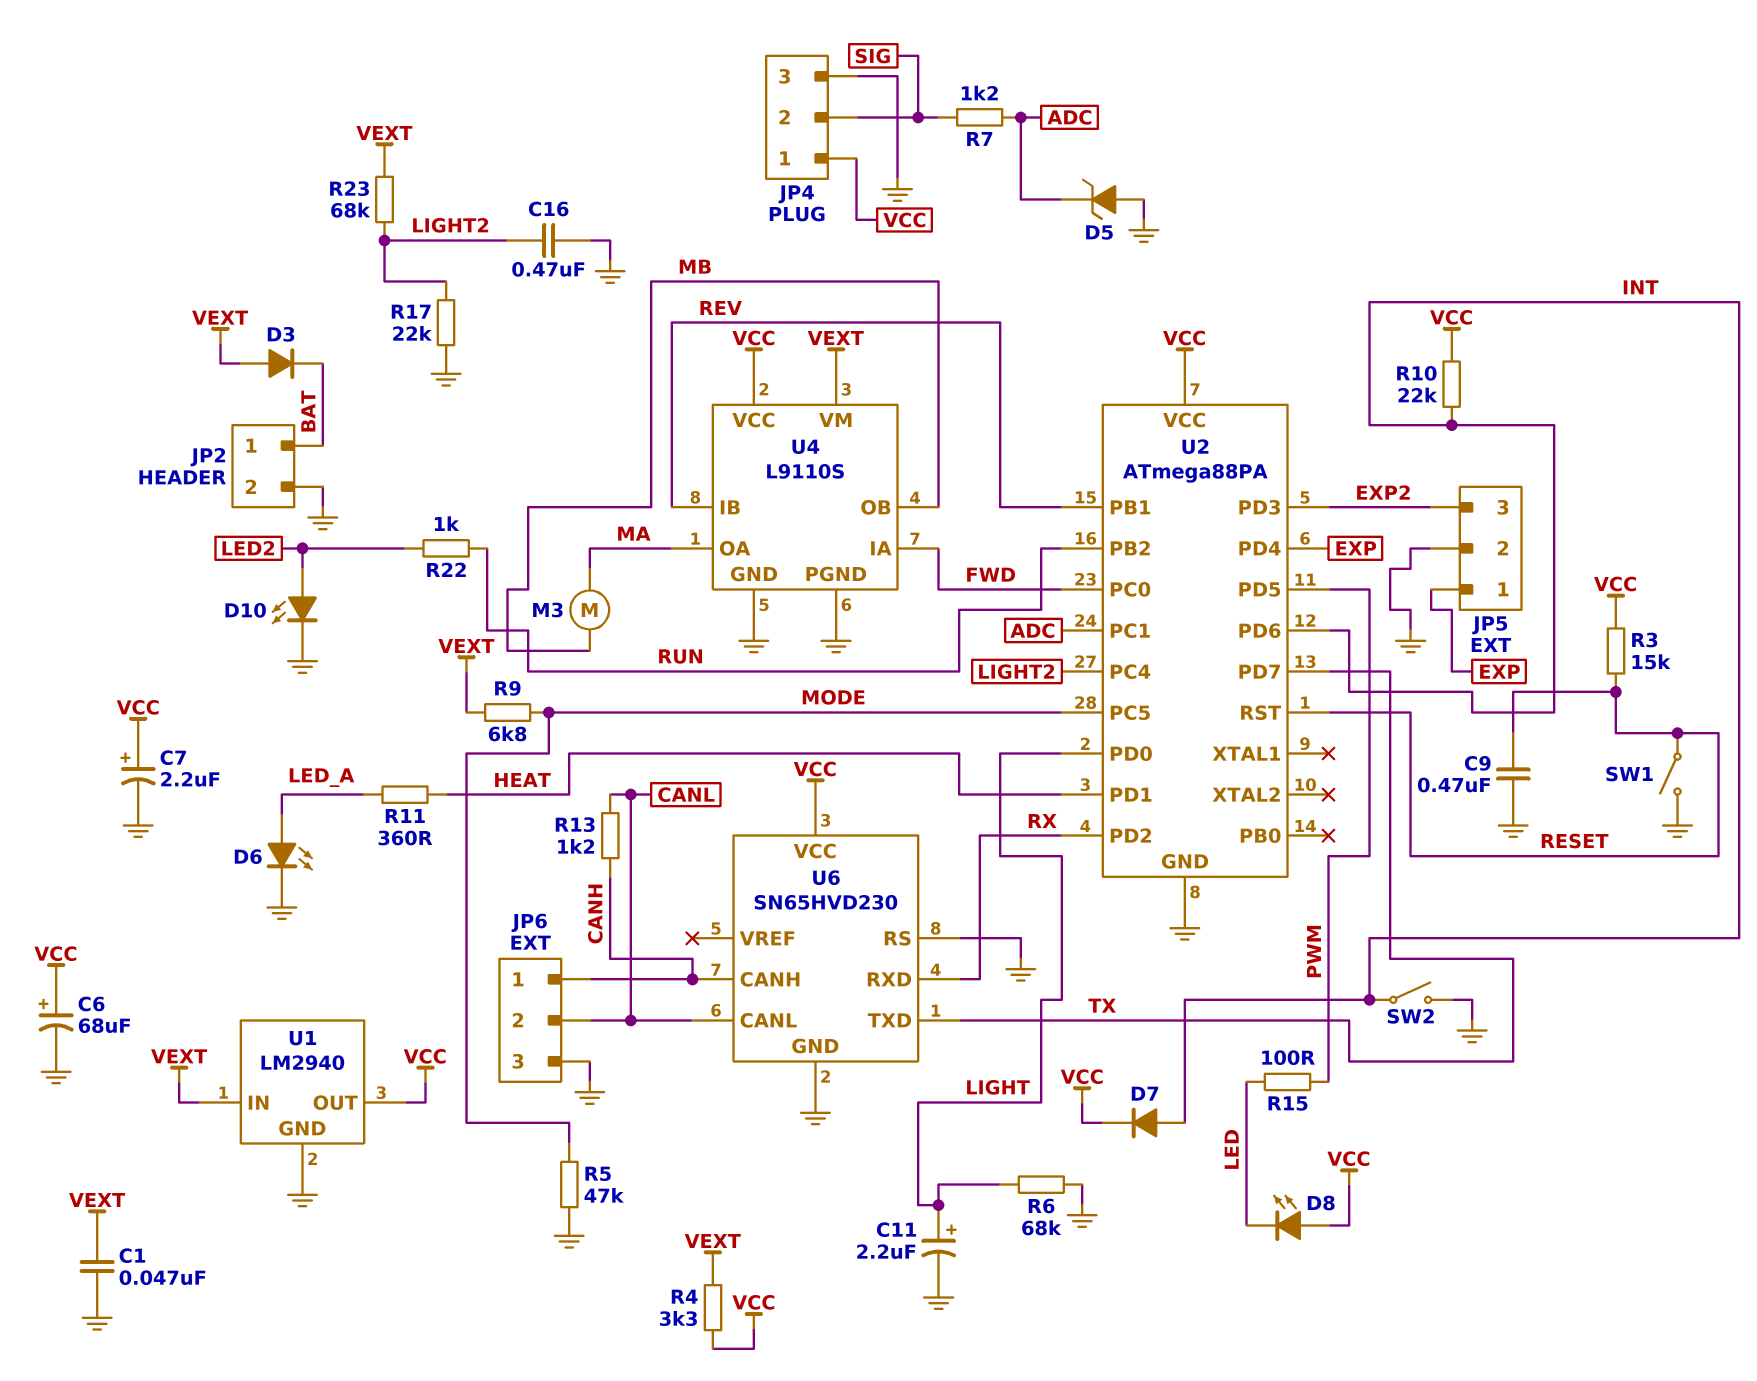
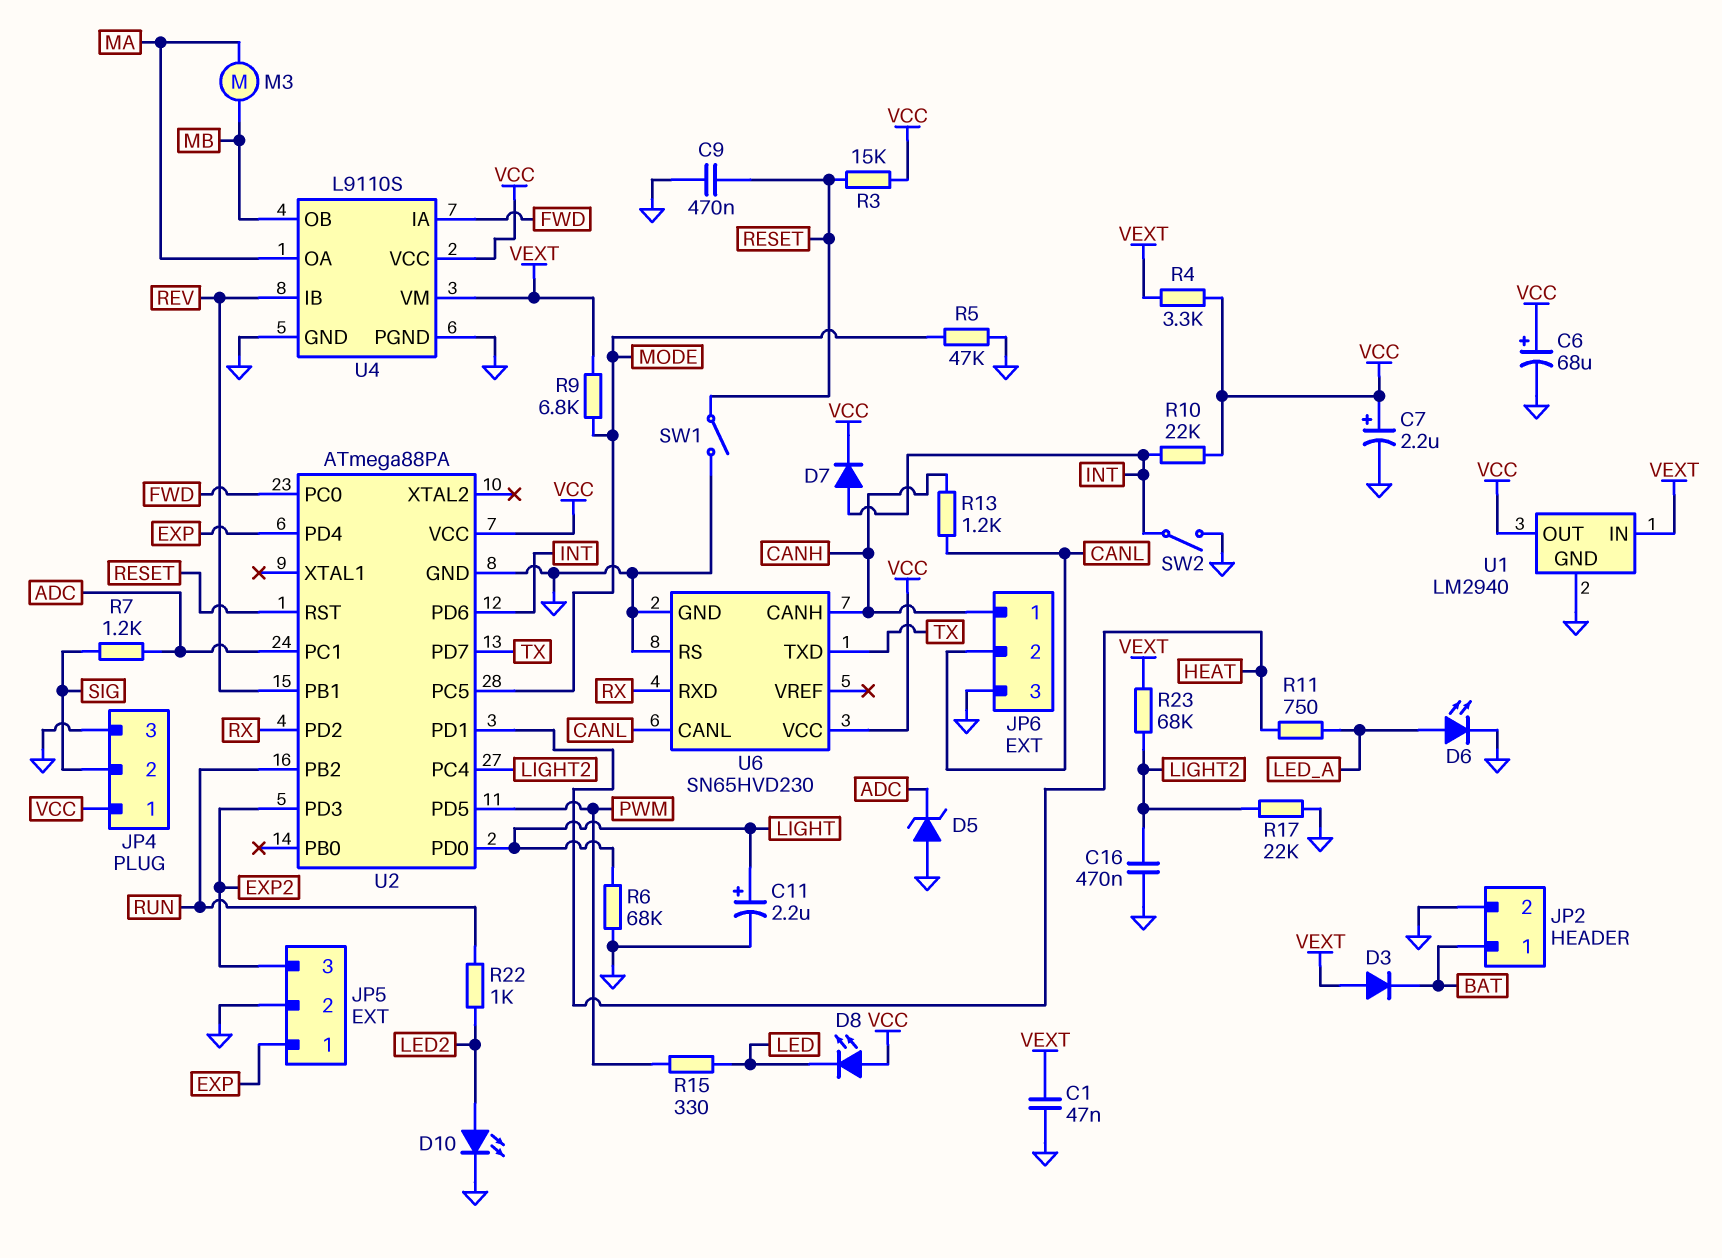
R11: 360 (HEAT, LED_A) -> 750 (HEAT, LED_A)
R15: 100 (LED, PWM) -> 330 (LED, PWM)

